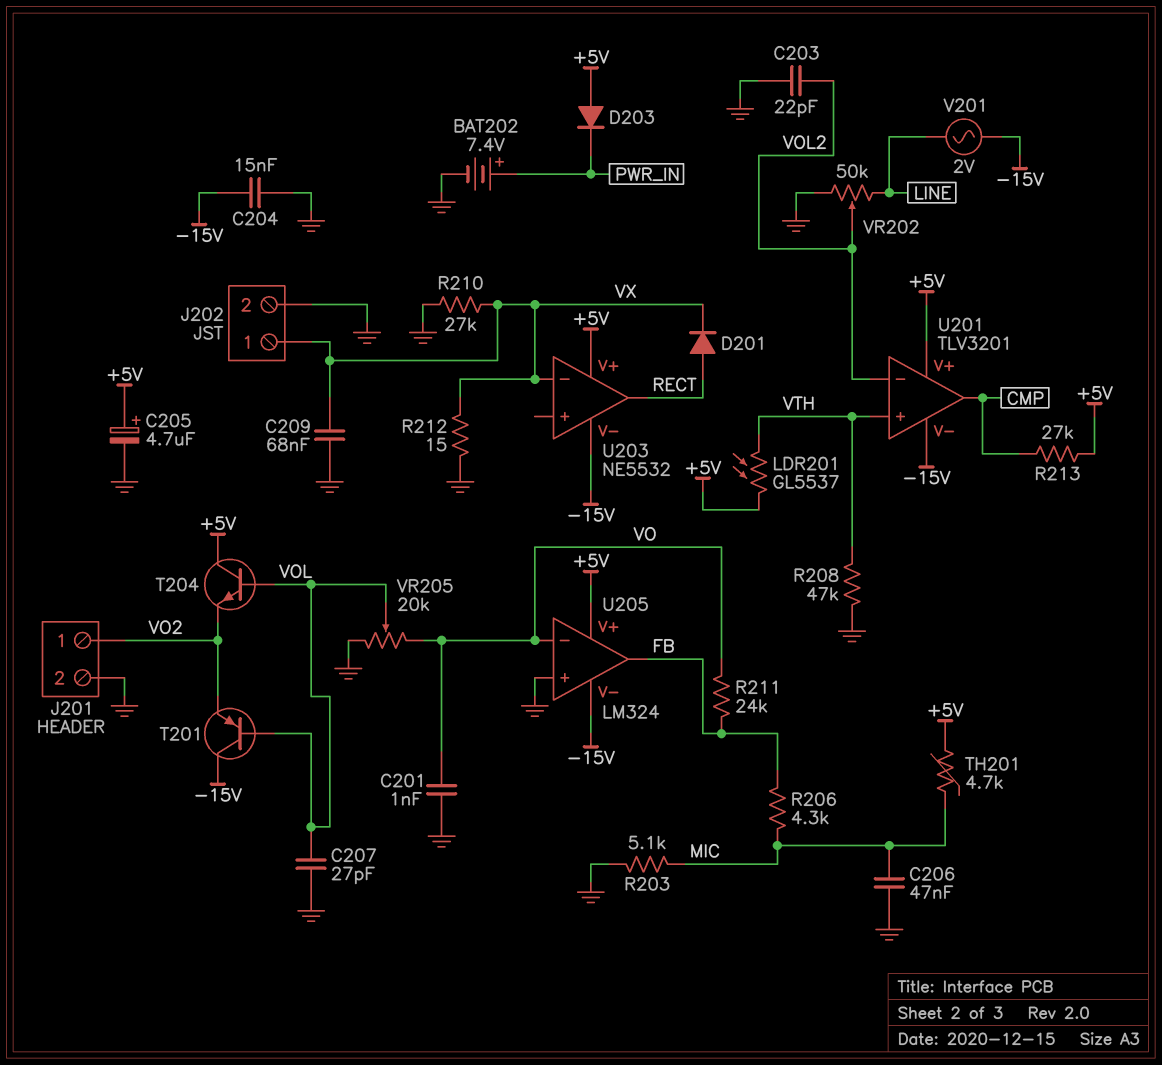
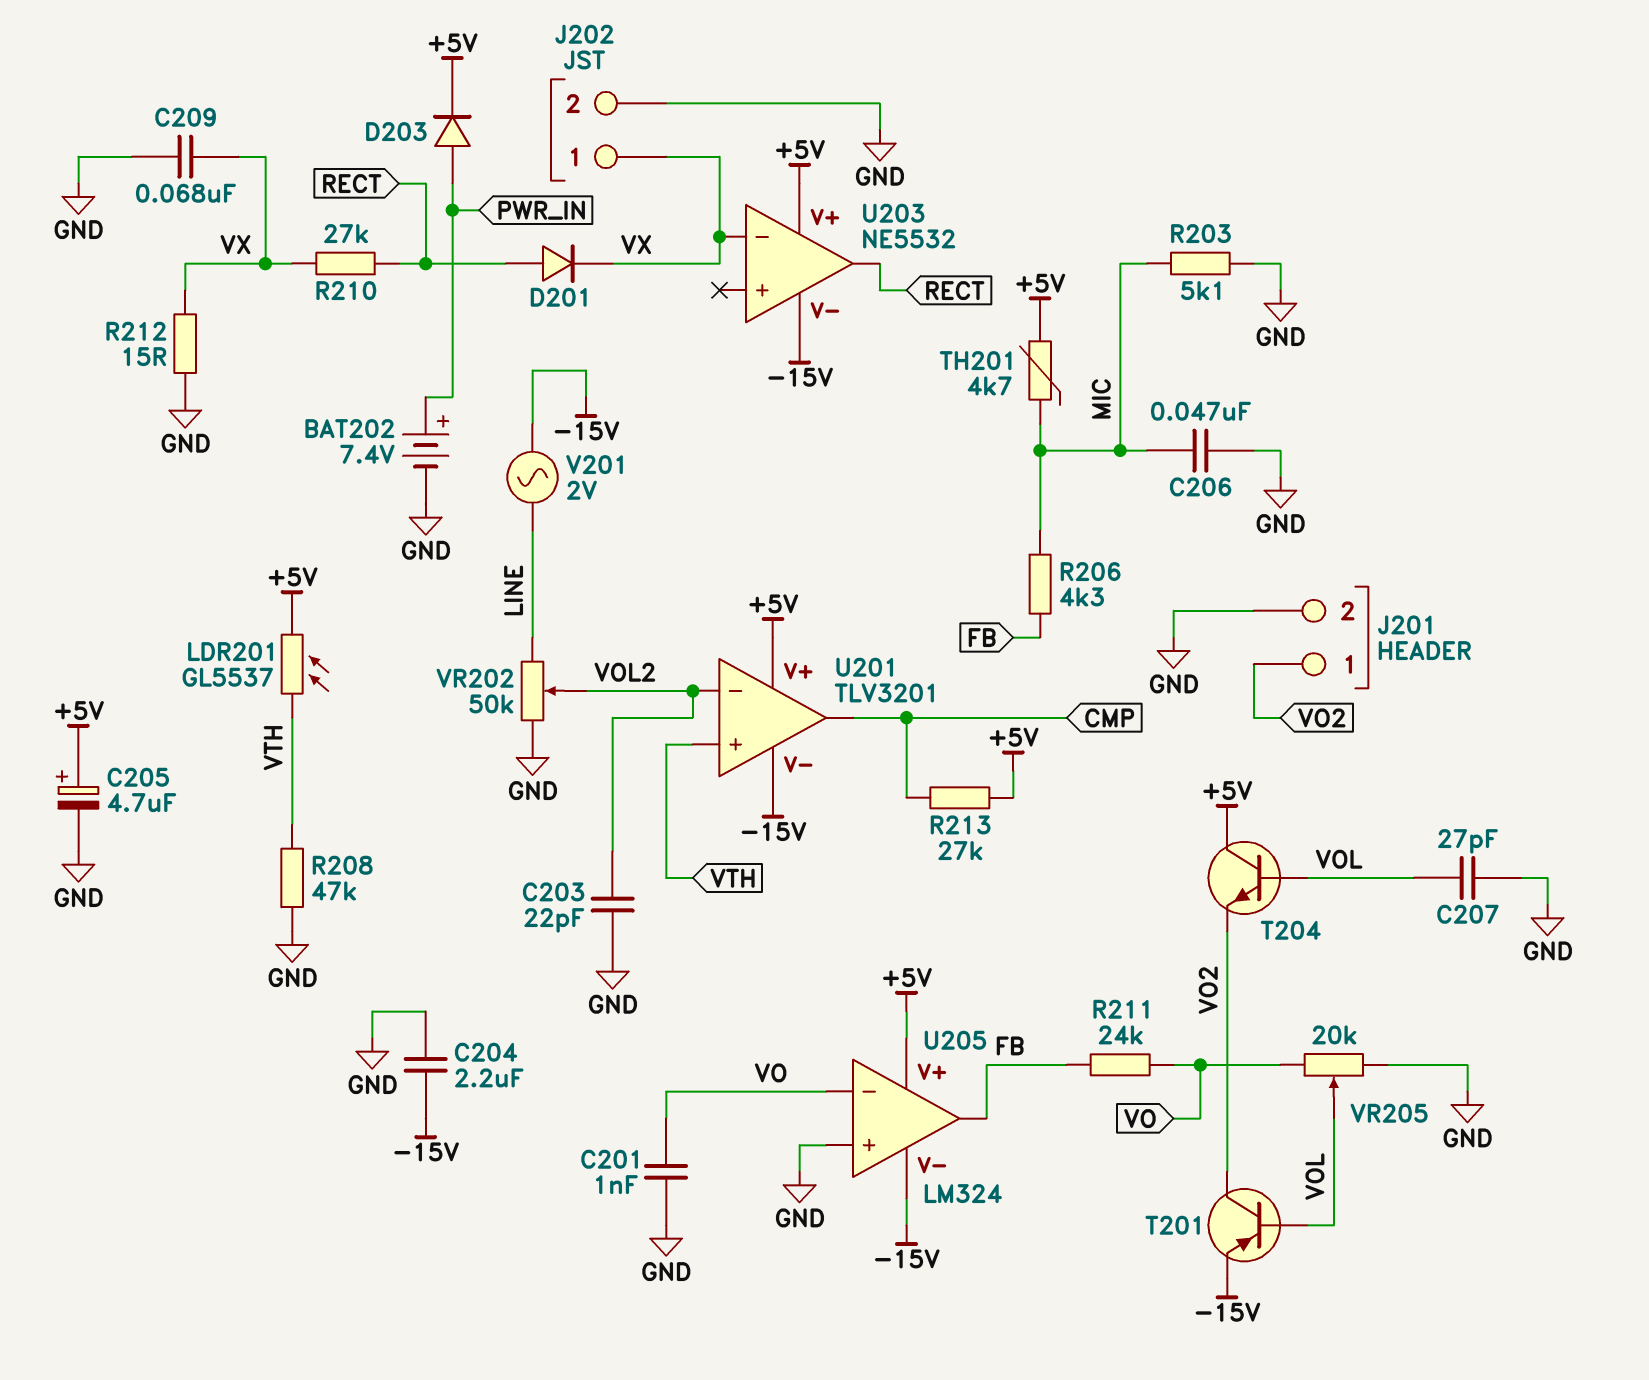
C204: 15nF (-15V, GND) -> 2.2uF (-15V, GND)
D203: diode (A +5V, K PWR_IN) -> diode (A PWR_IN, K +5V)
R210: 27k (GND, VX) -> 27k (RECT, VX)
T201: PNP (B VOL, C -15V, E VO2) -> PNP (B VOL, C VO2, E -15V)

